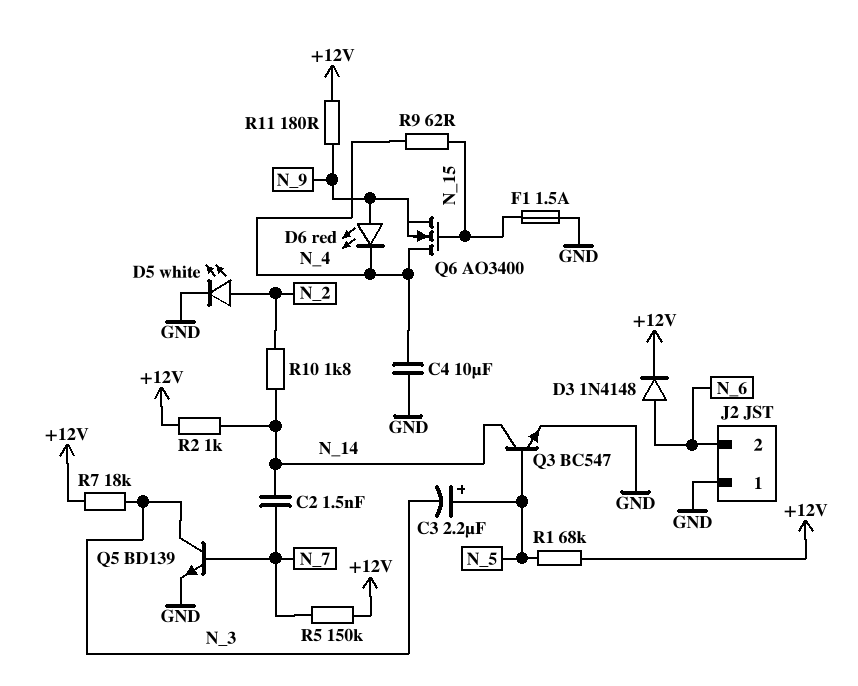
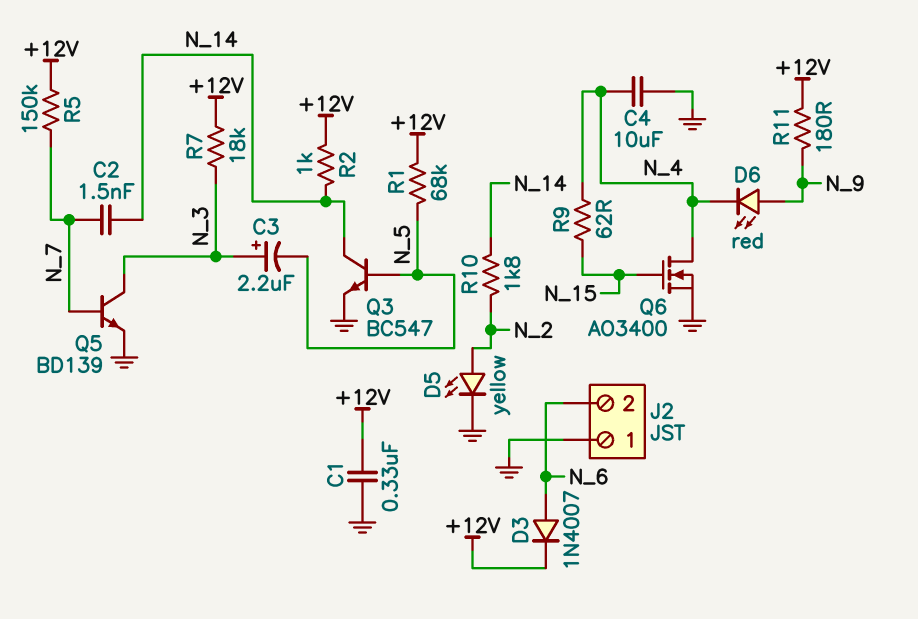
C1: none -> 330nF (+12V, GND)
C3: 2.2uF (plus N_5, minus N_3) -> 2.2uF (plus N_3, minus N_5)
D3: diode 1N4148 (A N_6, K +12V) -> diode 1N4007 (A N_6, K +12V)
D5: LED white (A N_2, K GND) -> LED yellow (A N_2, K GND)
F1: 1.5A (GND, N_15) -> none
Q6: NMOS AO3400 (G N_15, D N_4, S N_9) -> NMOS AO3400 (G N_15, D N_4, S GND)

